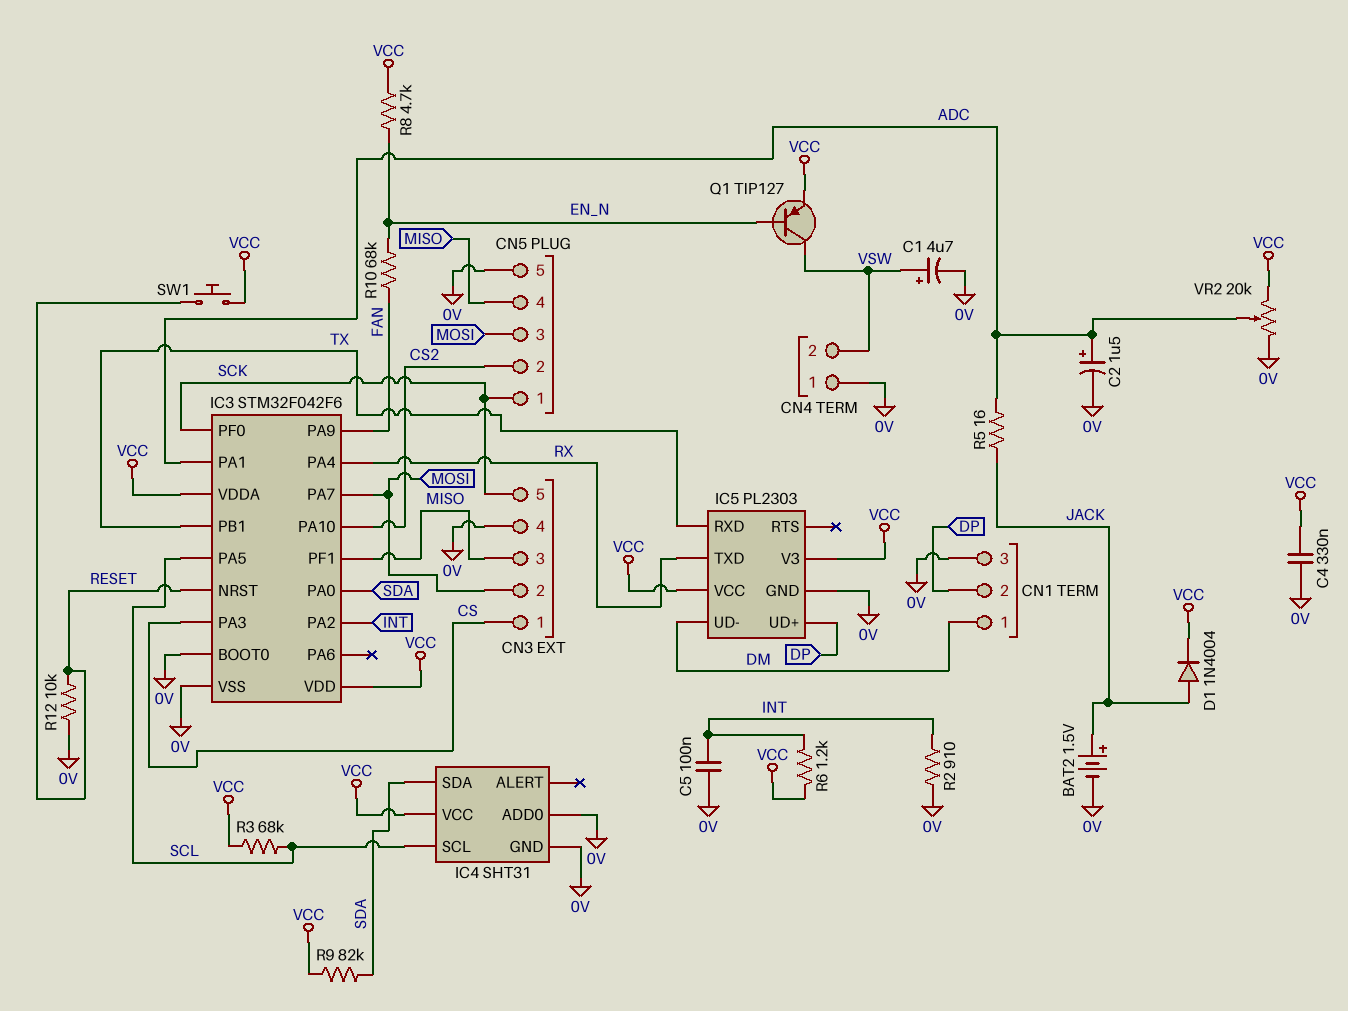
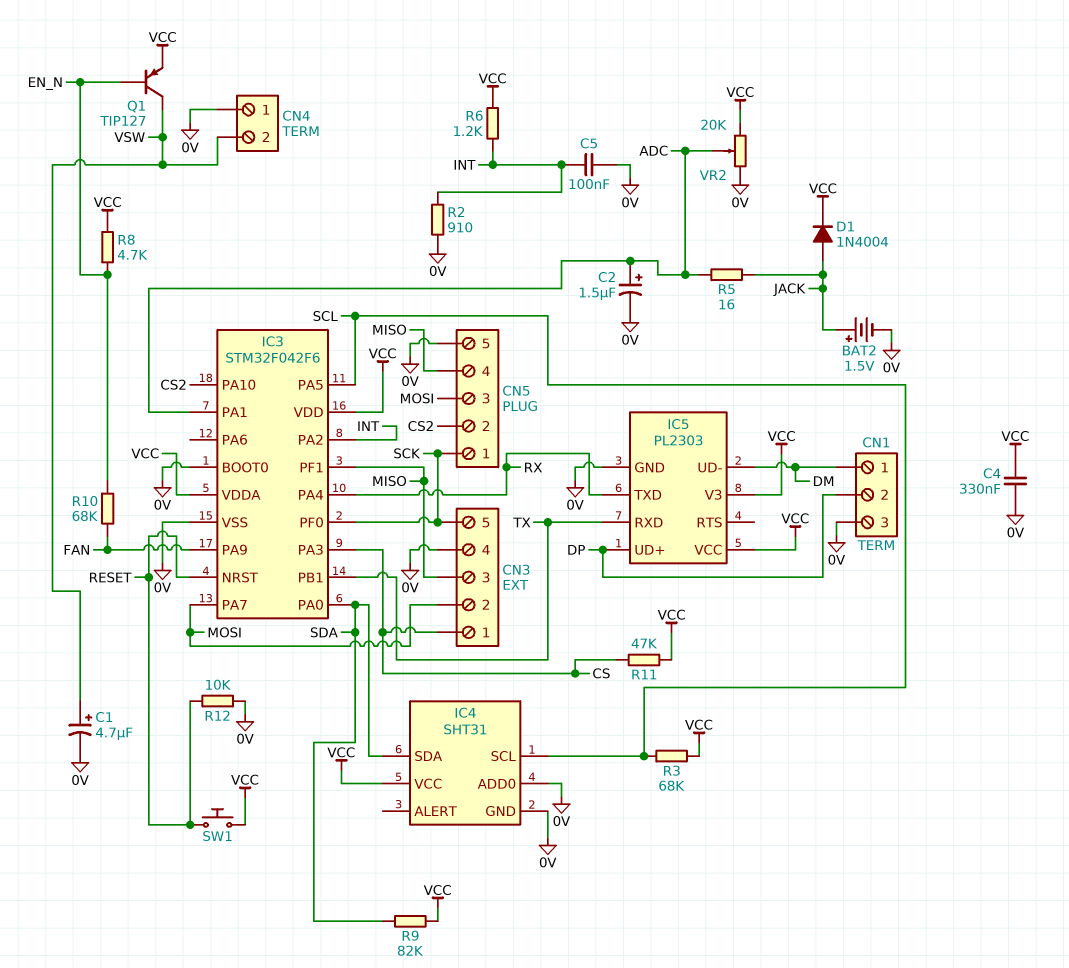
R11: none -> 47k (CS, VCC)

